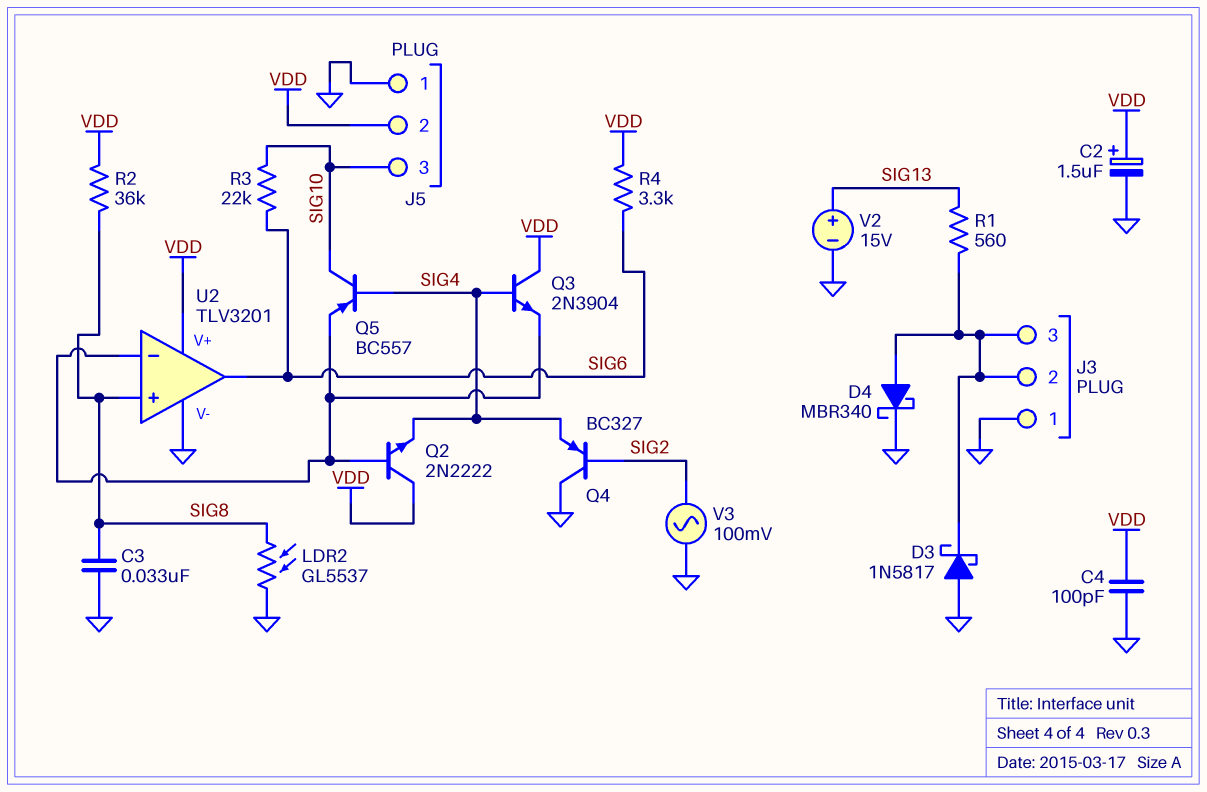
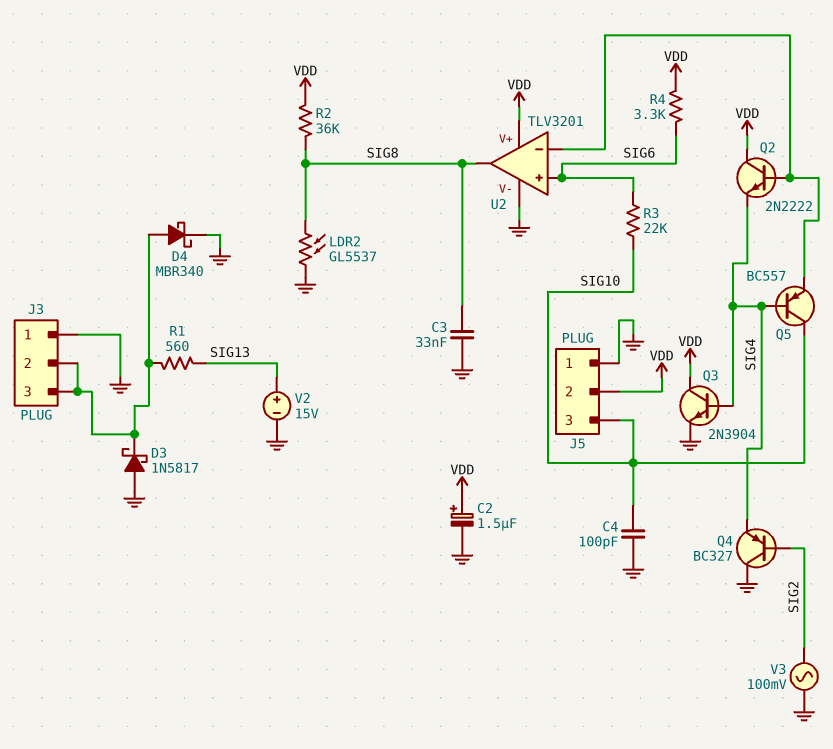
C4: 100pF (GND, VDD) -> 100pF (GND, SIG10)
Q3: NPN 2N3904 (B SIG4, C VDD, E U2/in-) -> NPN 2N3904 (B SIG4, C VDD, E GND)
U2 pin in+: SIG8 -> SIG6
U2 pin out: SIG6 -> SIG8

